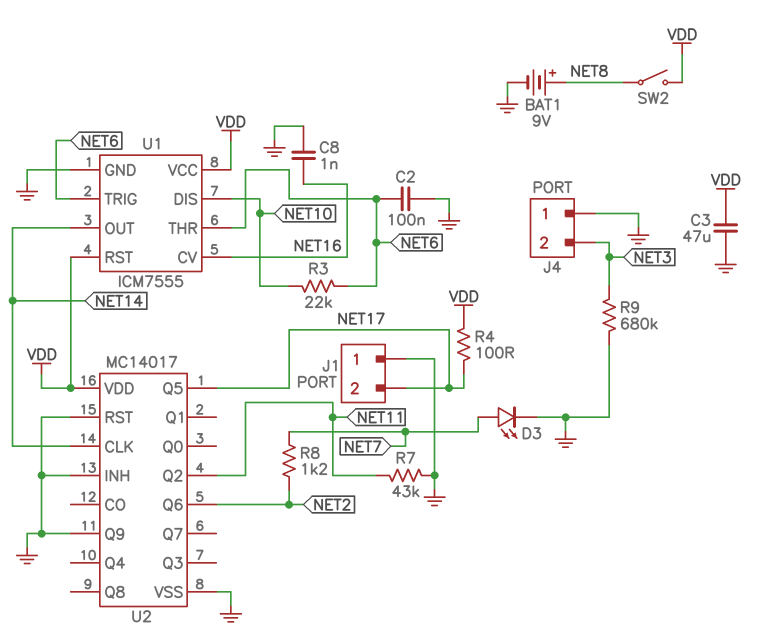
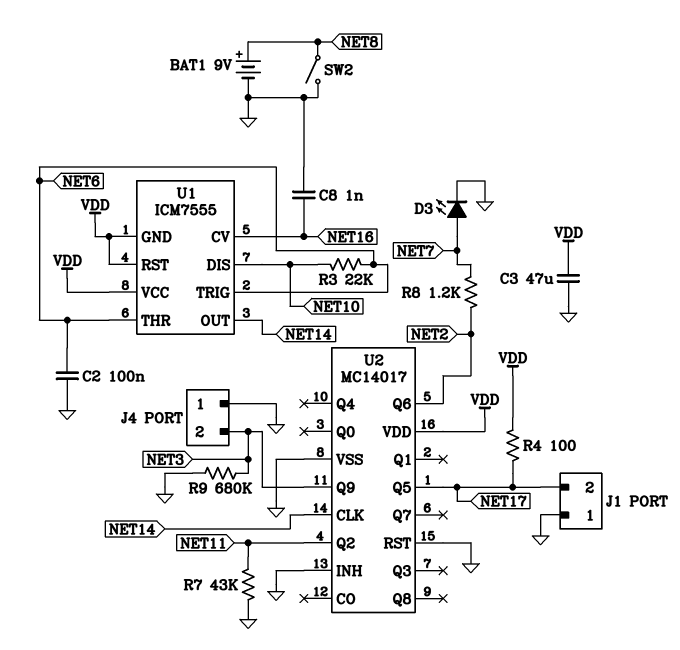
SW2: switch (NET8, VDD) -> switch (GND, NET8)
U1 pin GND: GND -> VDD
U2 pin Q9: GND -> NET3

